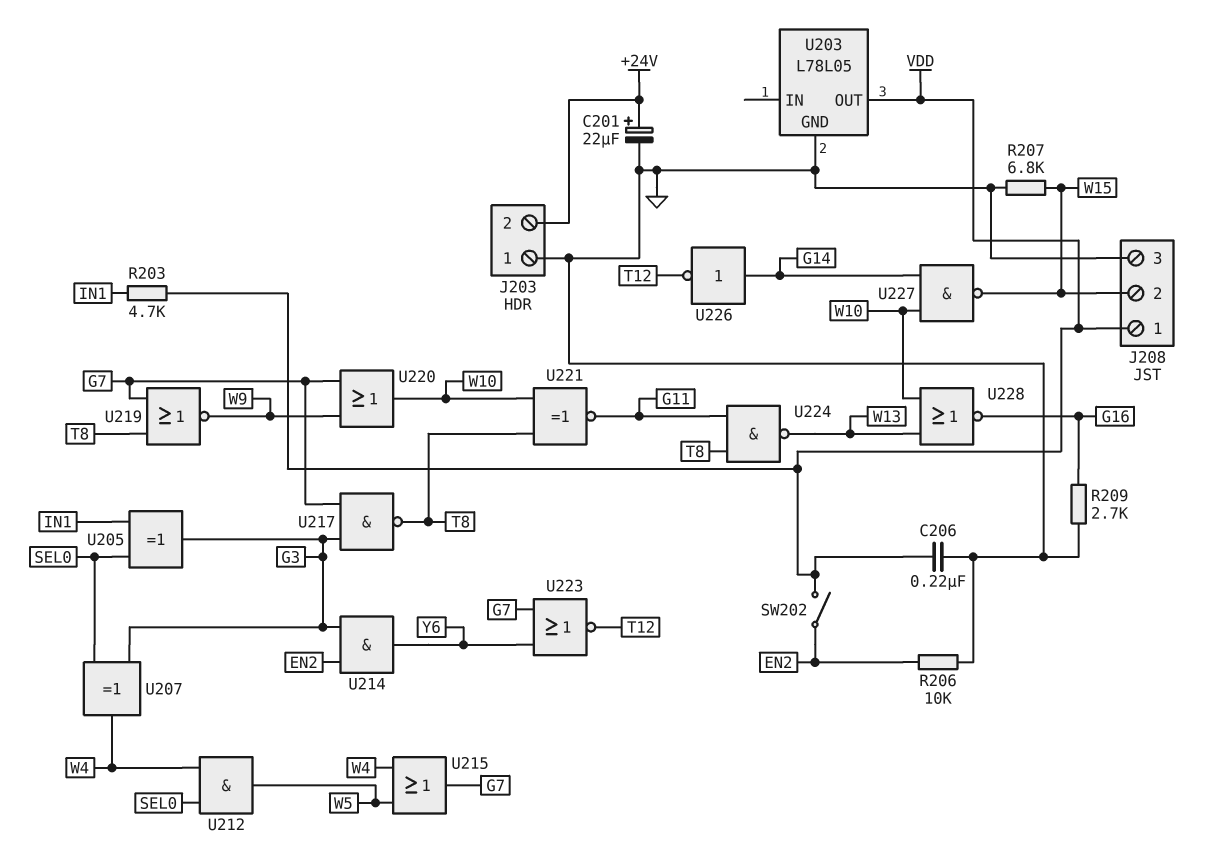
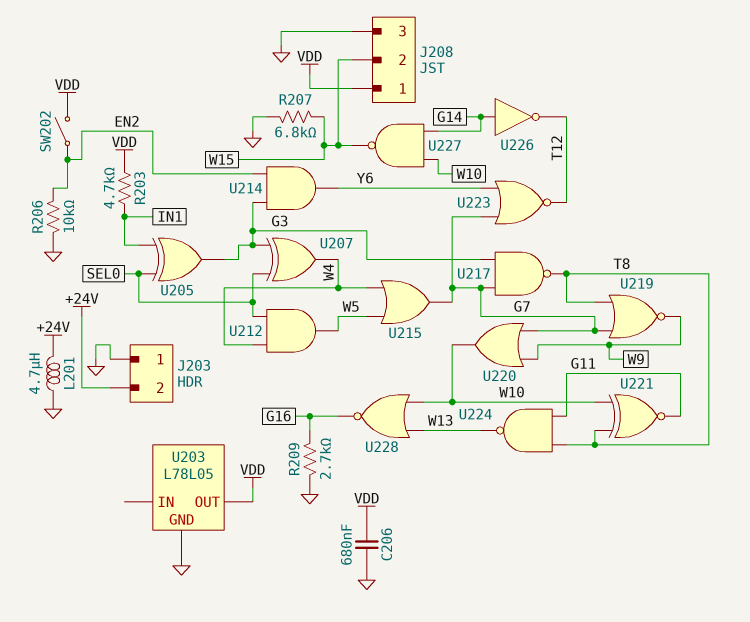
C201: 22uF (plus +24V, minus GND) -> none
C206: 220nF (GND, VDD) -> 680nF (GND, VDD)
L201: none -> 4.7uH (+24V, GND)

